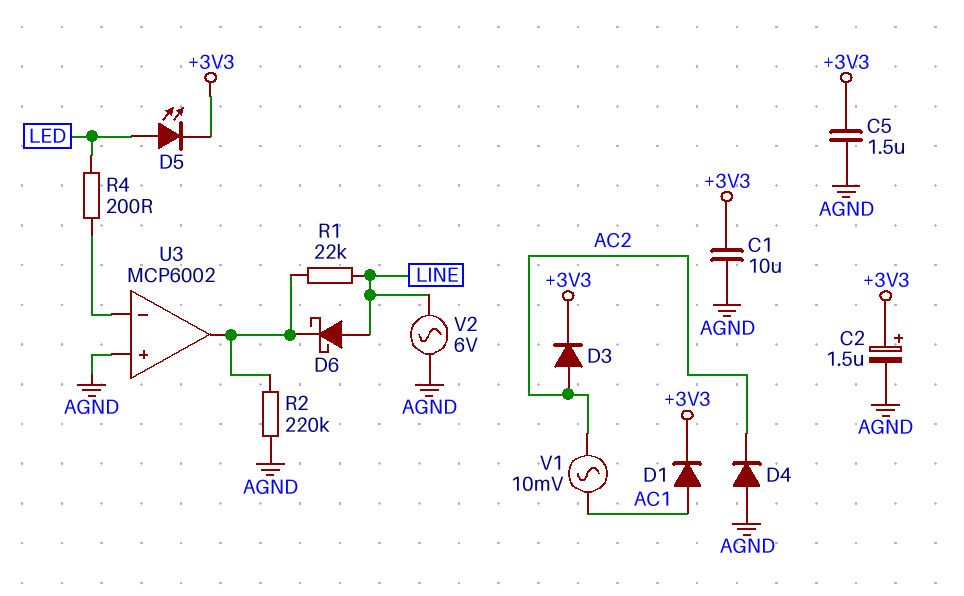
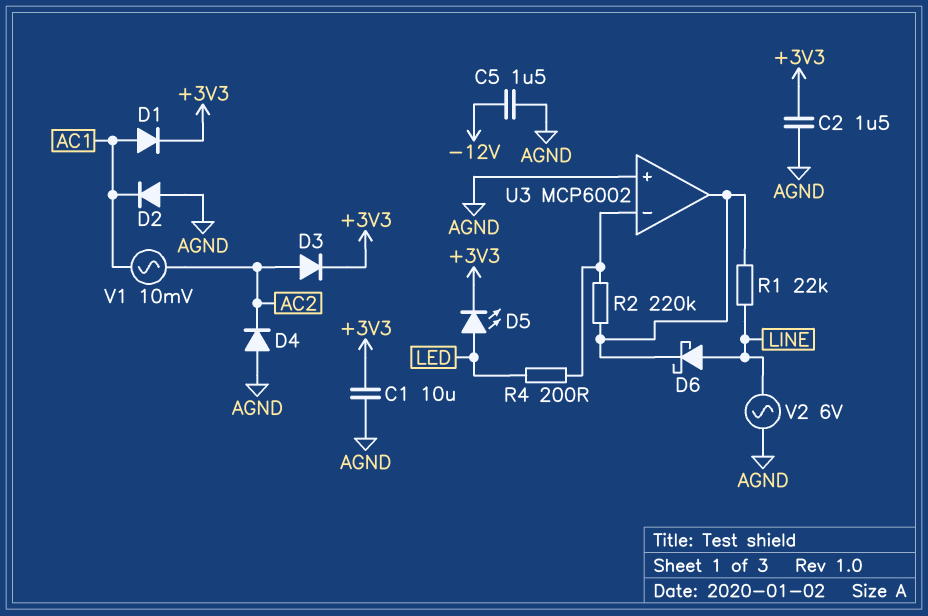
C2: 1.5uF (plus +3V3, minus AGND) -> 1.5uF (+3V3, AGND)
C5: 1.5uF (+3V3, AGND) -> 1.5uF (-12V, AGND)
D2: none -> diode (A AGND, K AC1)
R2: 220k (AGND, U3/out) -> 220k (U3/in-, U3/out)

